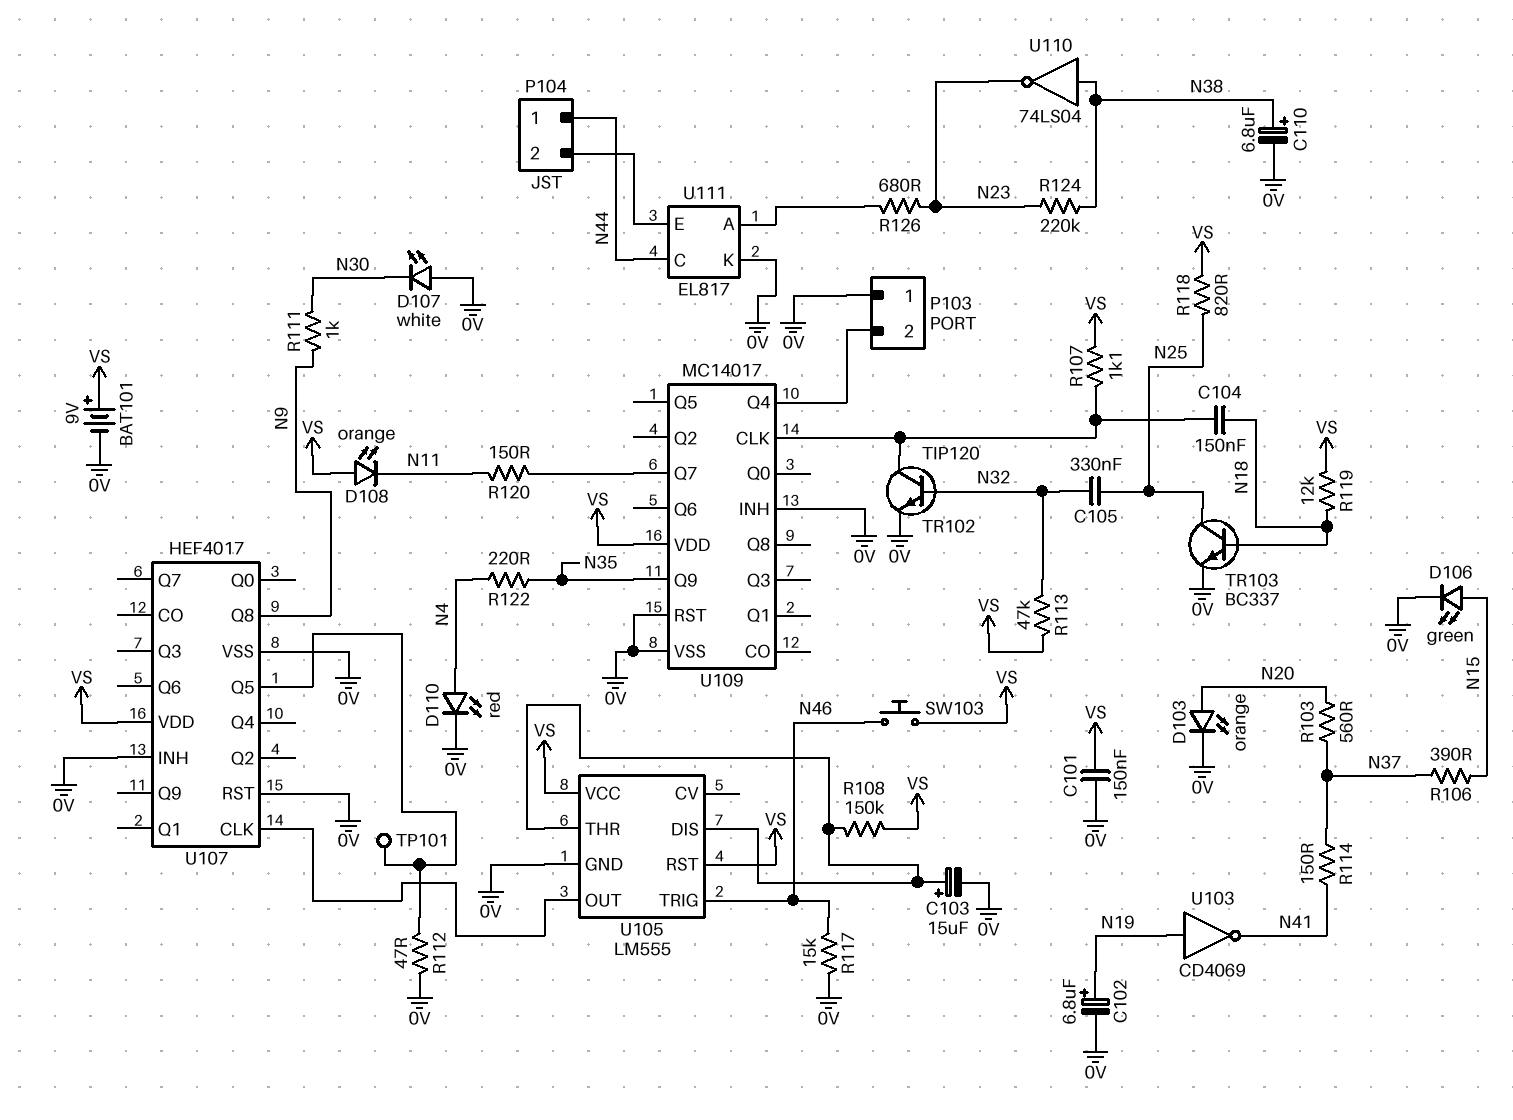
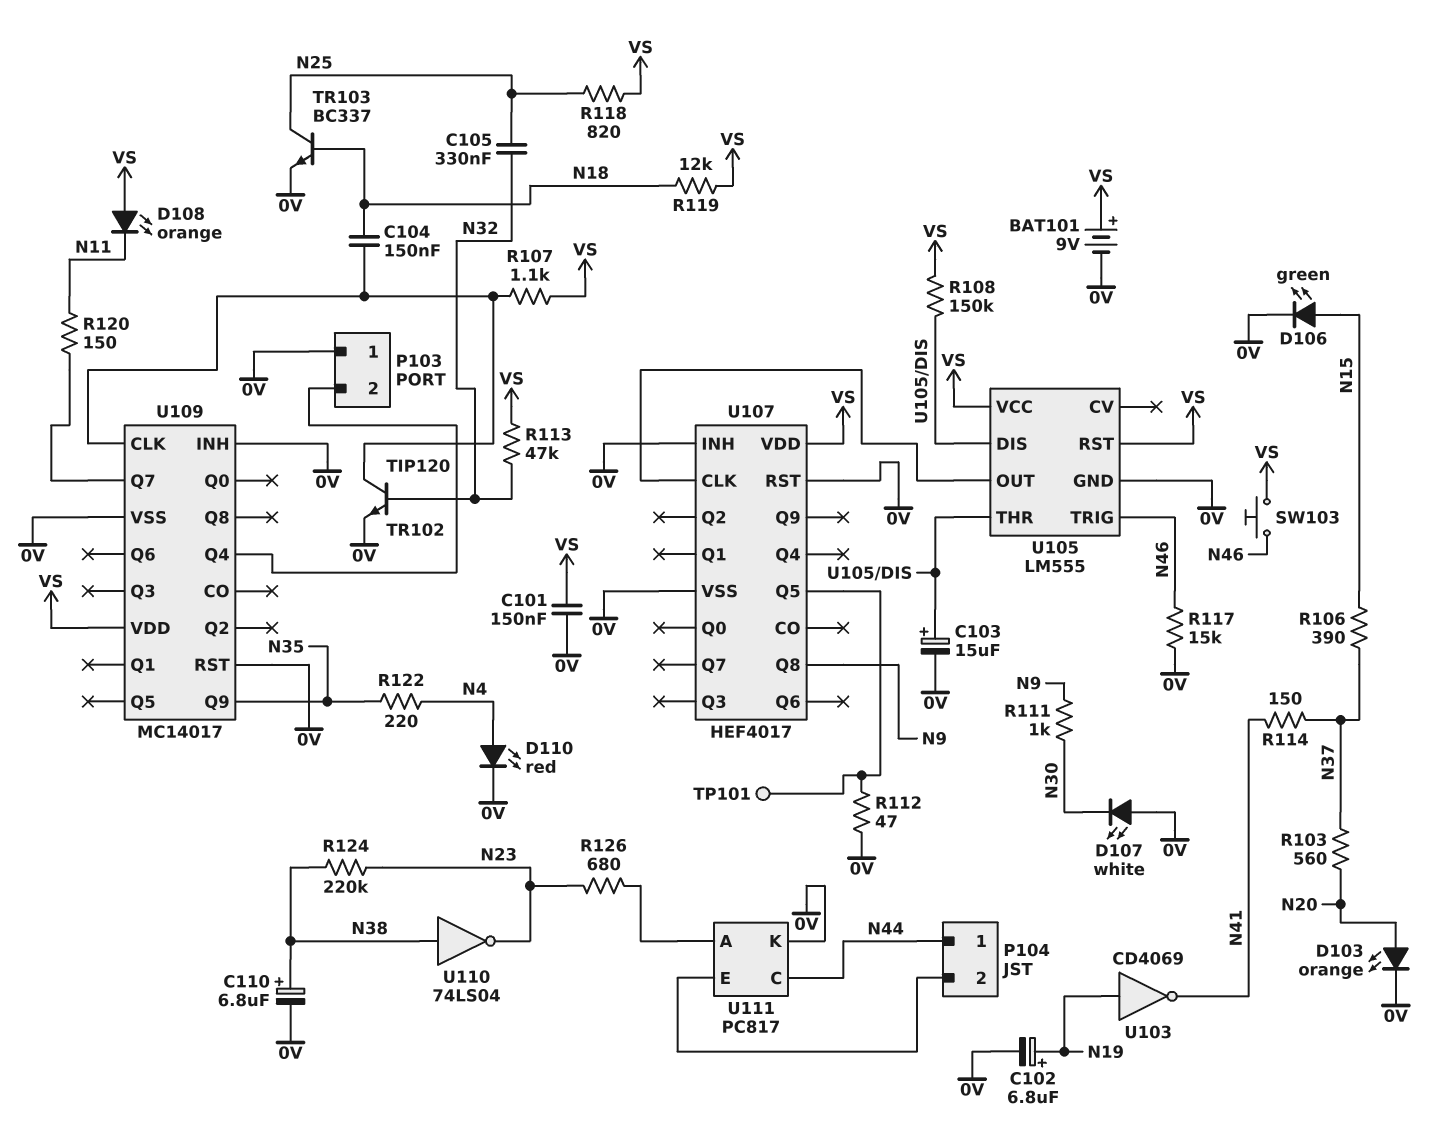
U111: EL817 -> PC817

